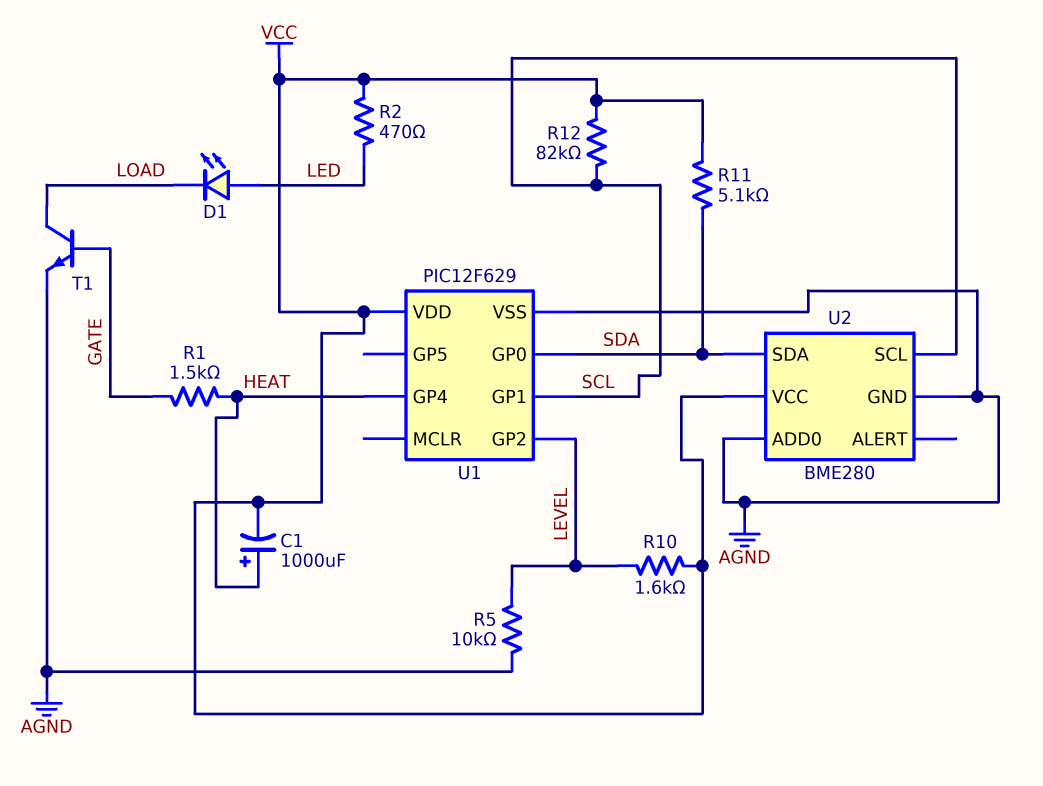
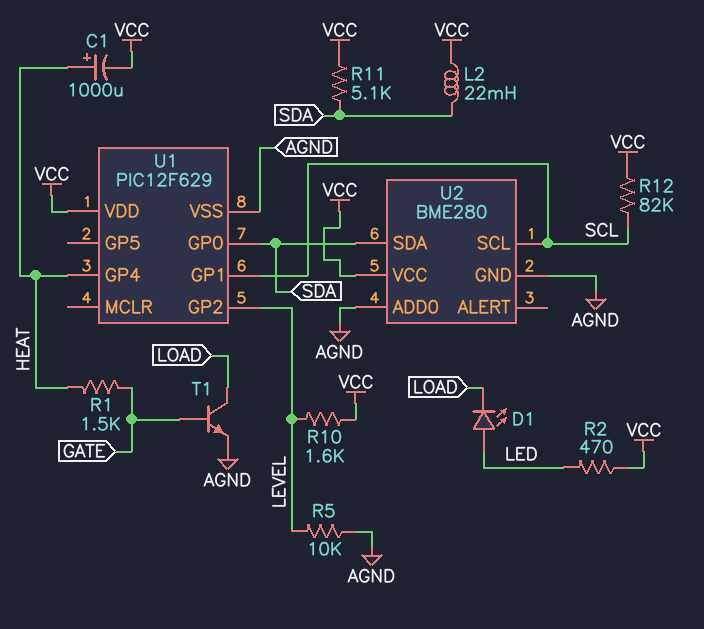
L2: none -> 22mH (SDA, VCC)

